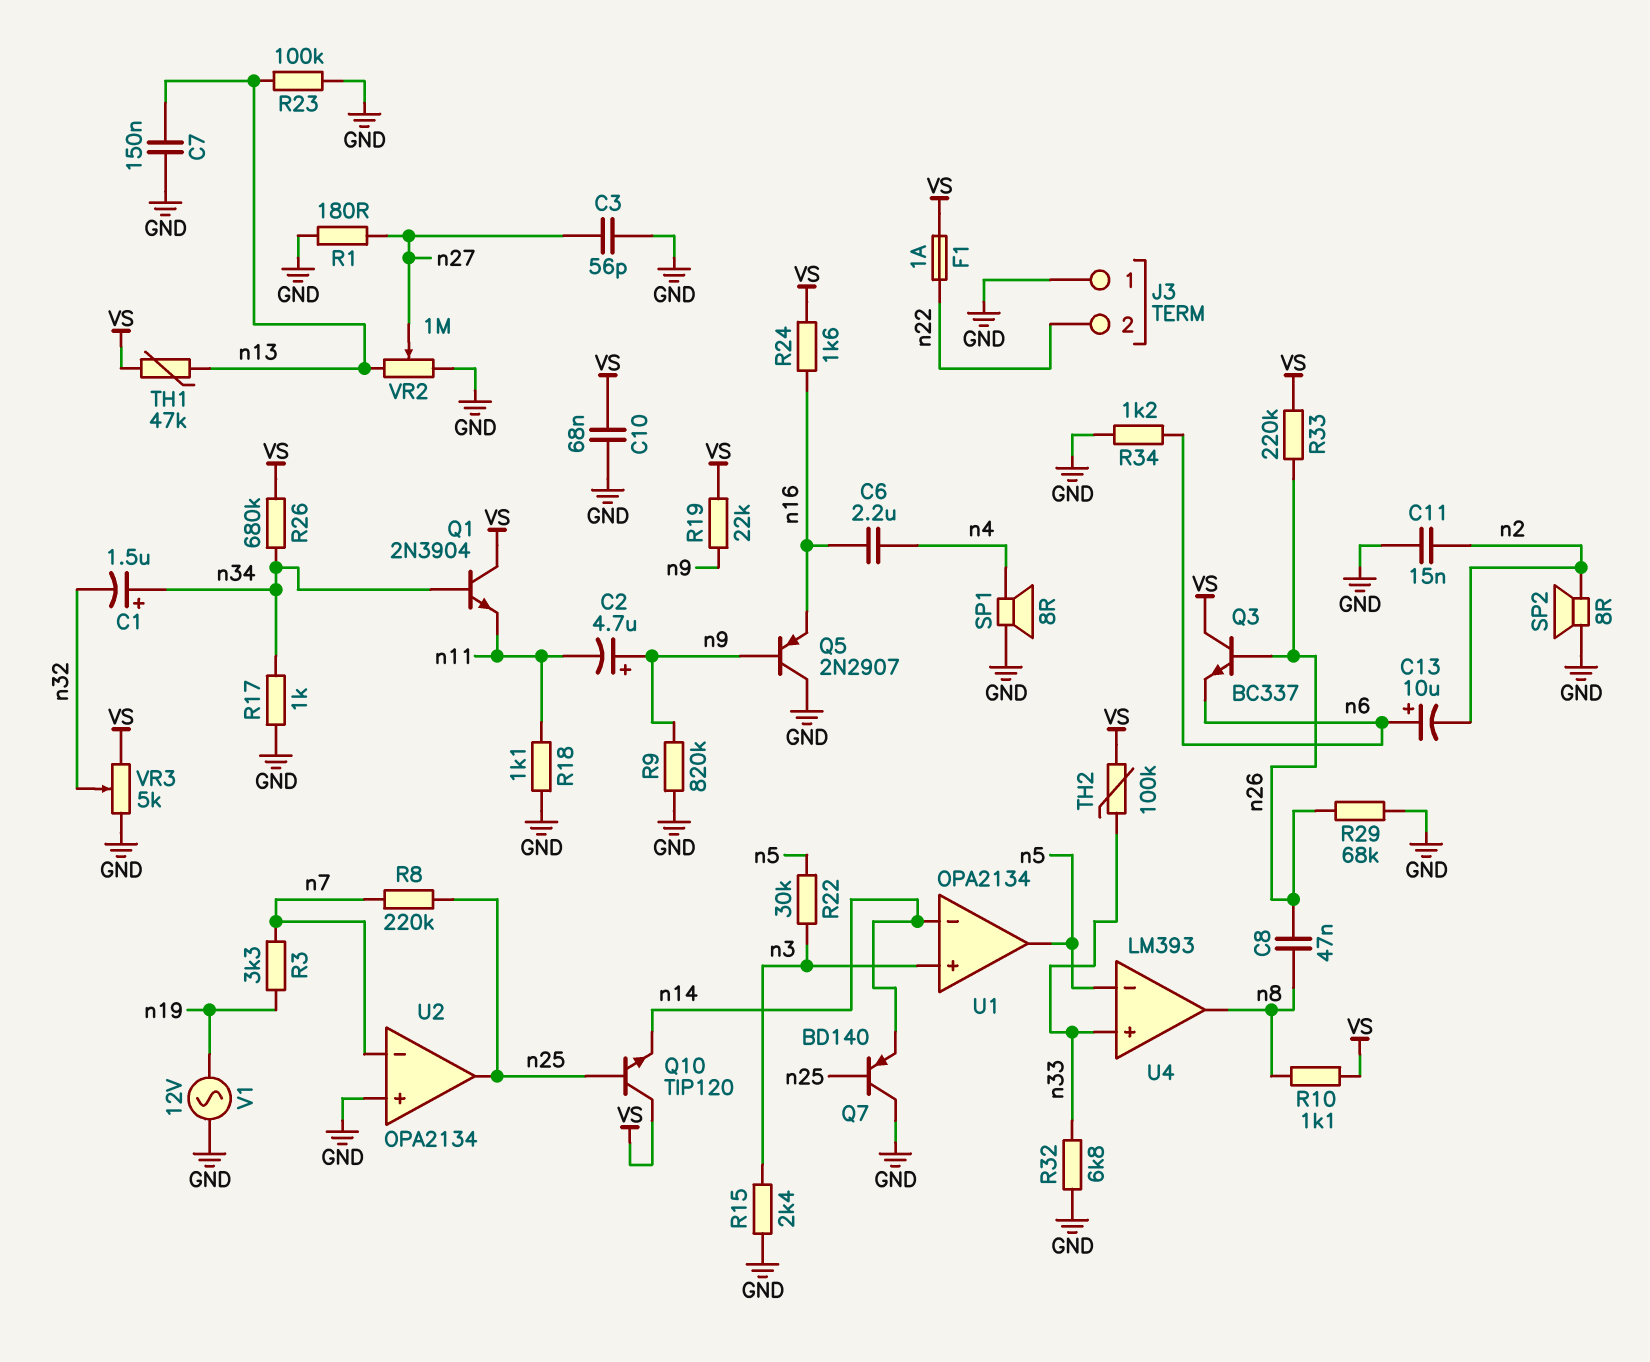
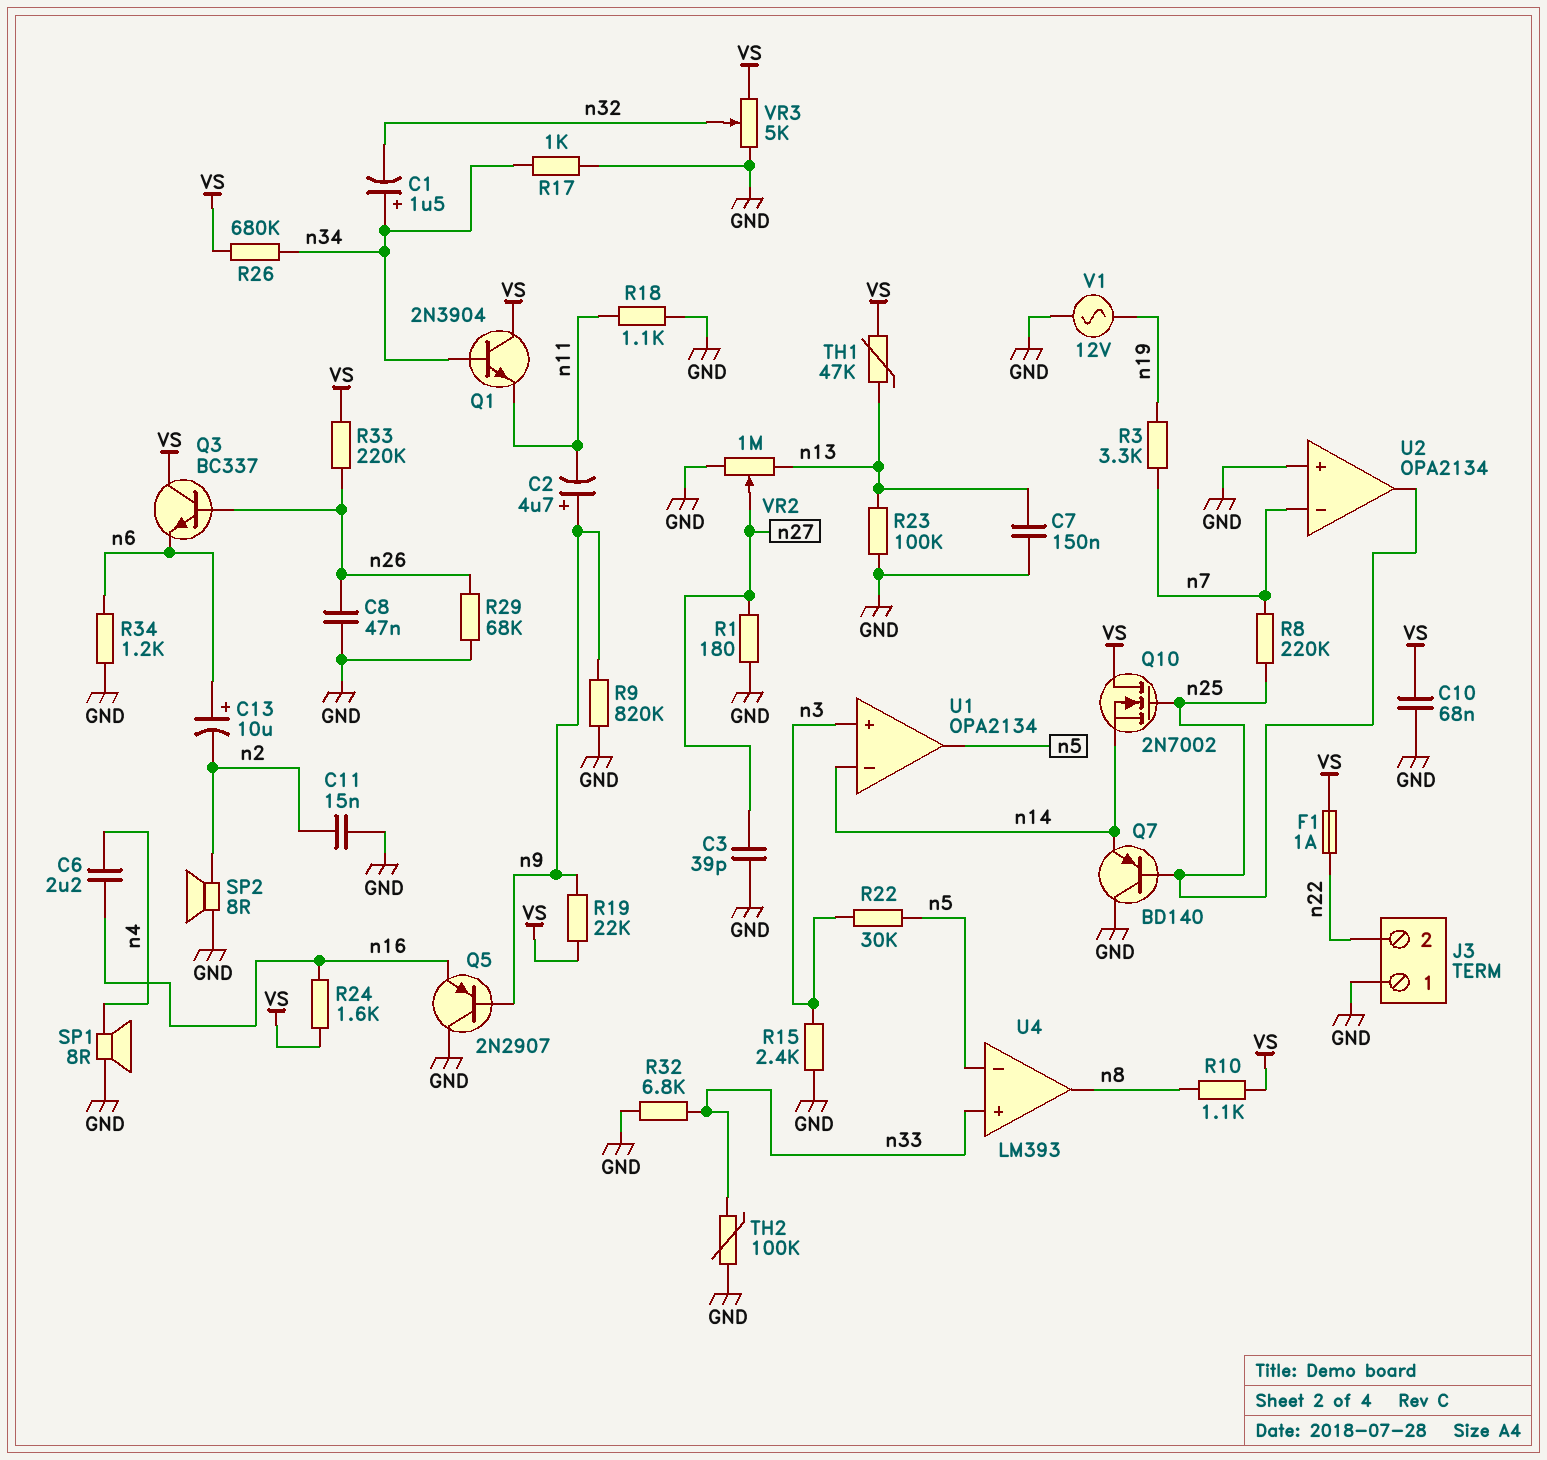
C3: 56pF (GND, n27) -> 39pF (GND, n27)
C8: 47nF (n8, n26) -> 47nF (GND, n26)
Q10: NPN TIP120 (B n25, C VS, E n14) -> NMOS 2N7002 (G n25, D VS, S n14)
TH2: 100k (VS, n33) -> 100k (GND, n33)

